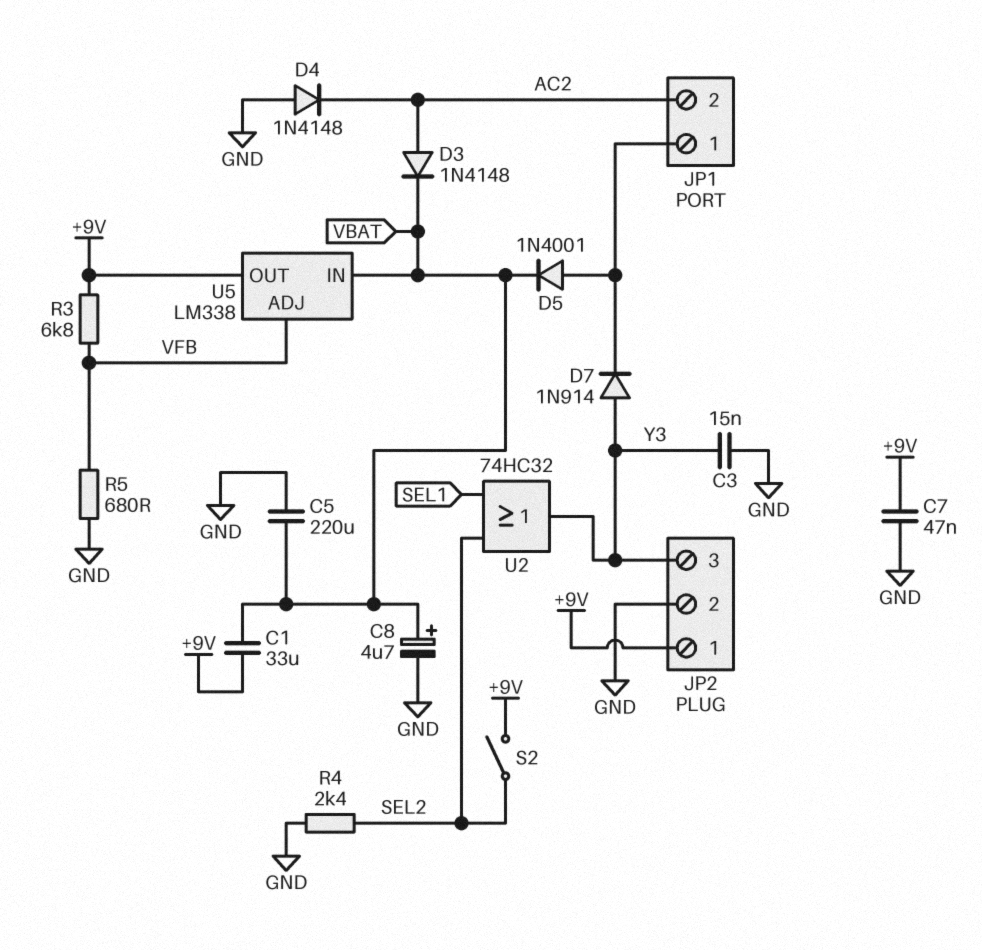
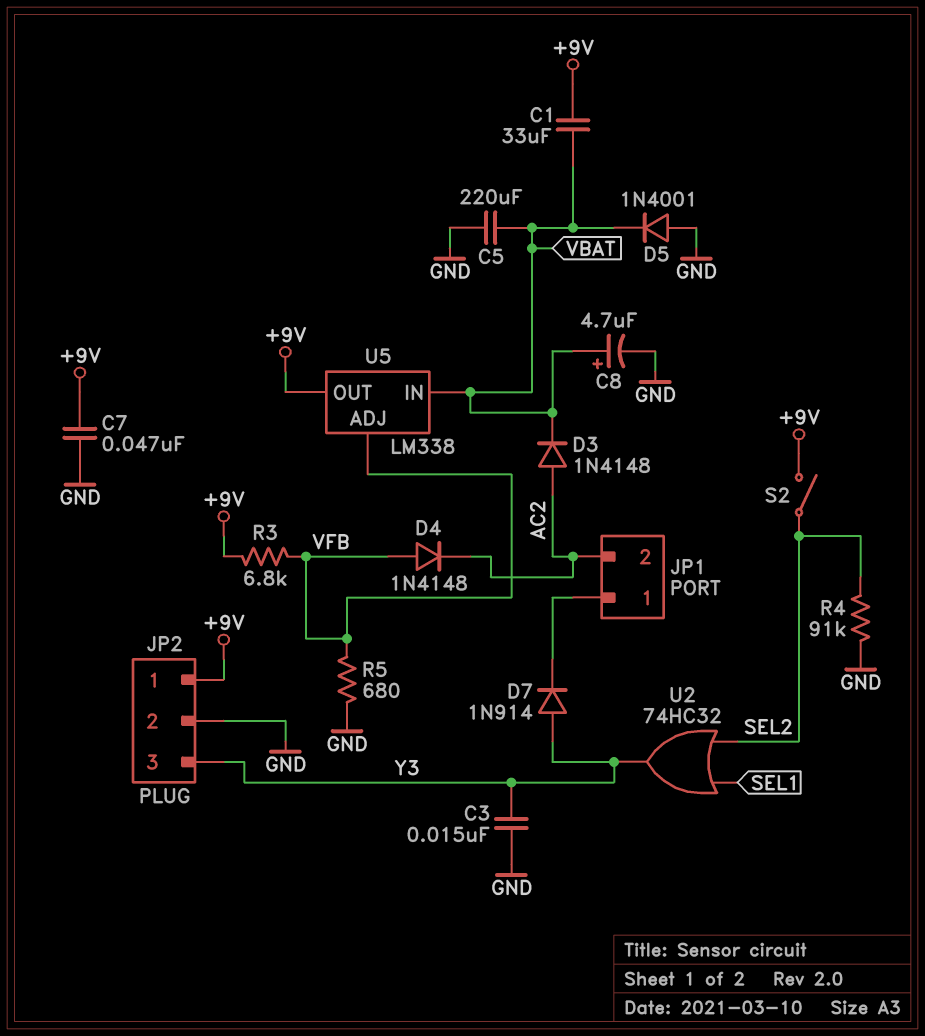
D4: diode 1N4148 (A GND, K AC2) -> diode 1N4148 (A VFB, K AC2)
D5: diode 1N4001 (A JP1/1, K VBAT) -> diode 1N4001 (A GND, K VBAT)
R4: 2.4k (GND, SEL2) -> 91k (GND, SEL2)

